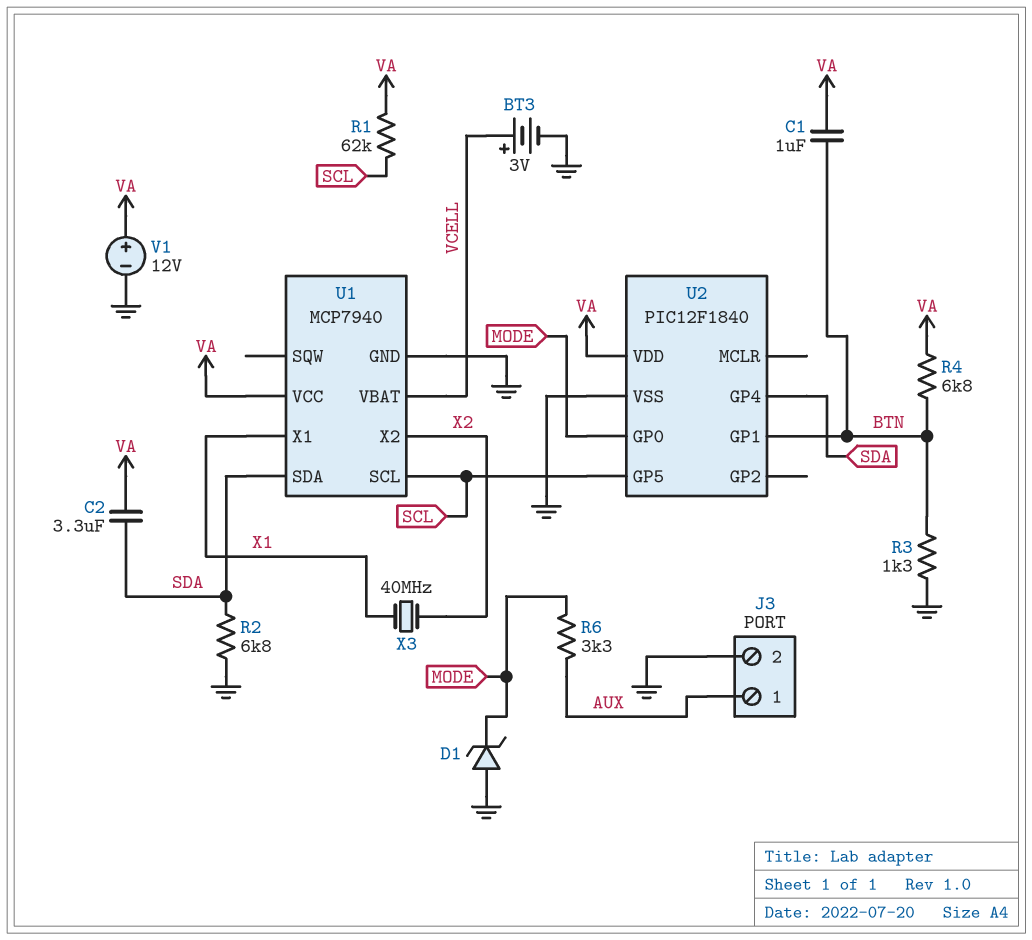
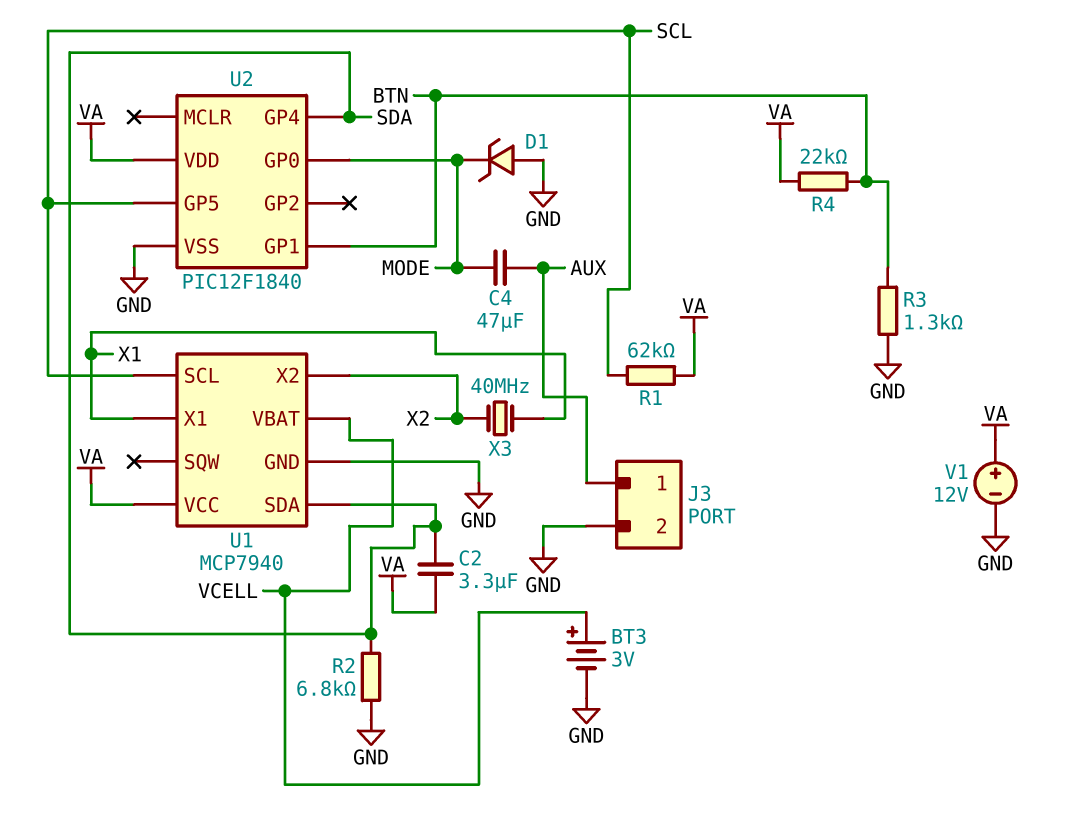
C1: 1uF (BTN, VA) -> none
C4: none -> 47uF (AUX, MODE)
R4: 6.8k (BTN, VA) -> 22k (BTN, VA)
R6: 3.3k (AUX, MODE) -> none

